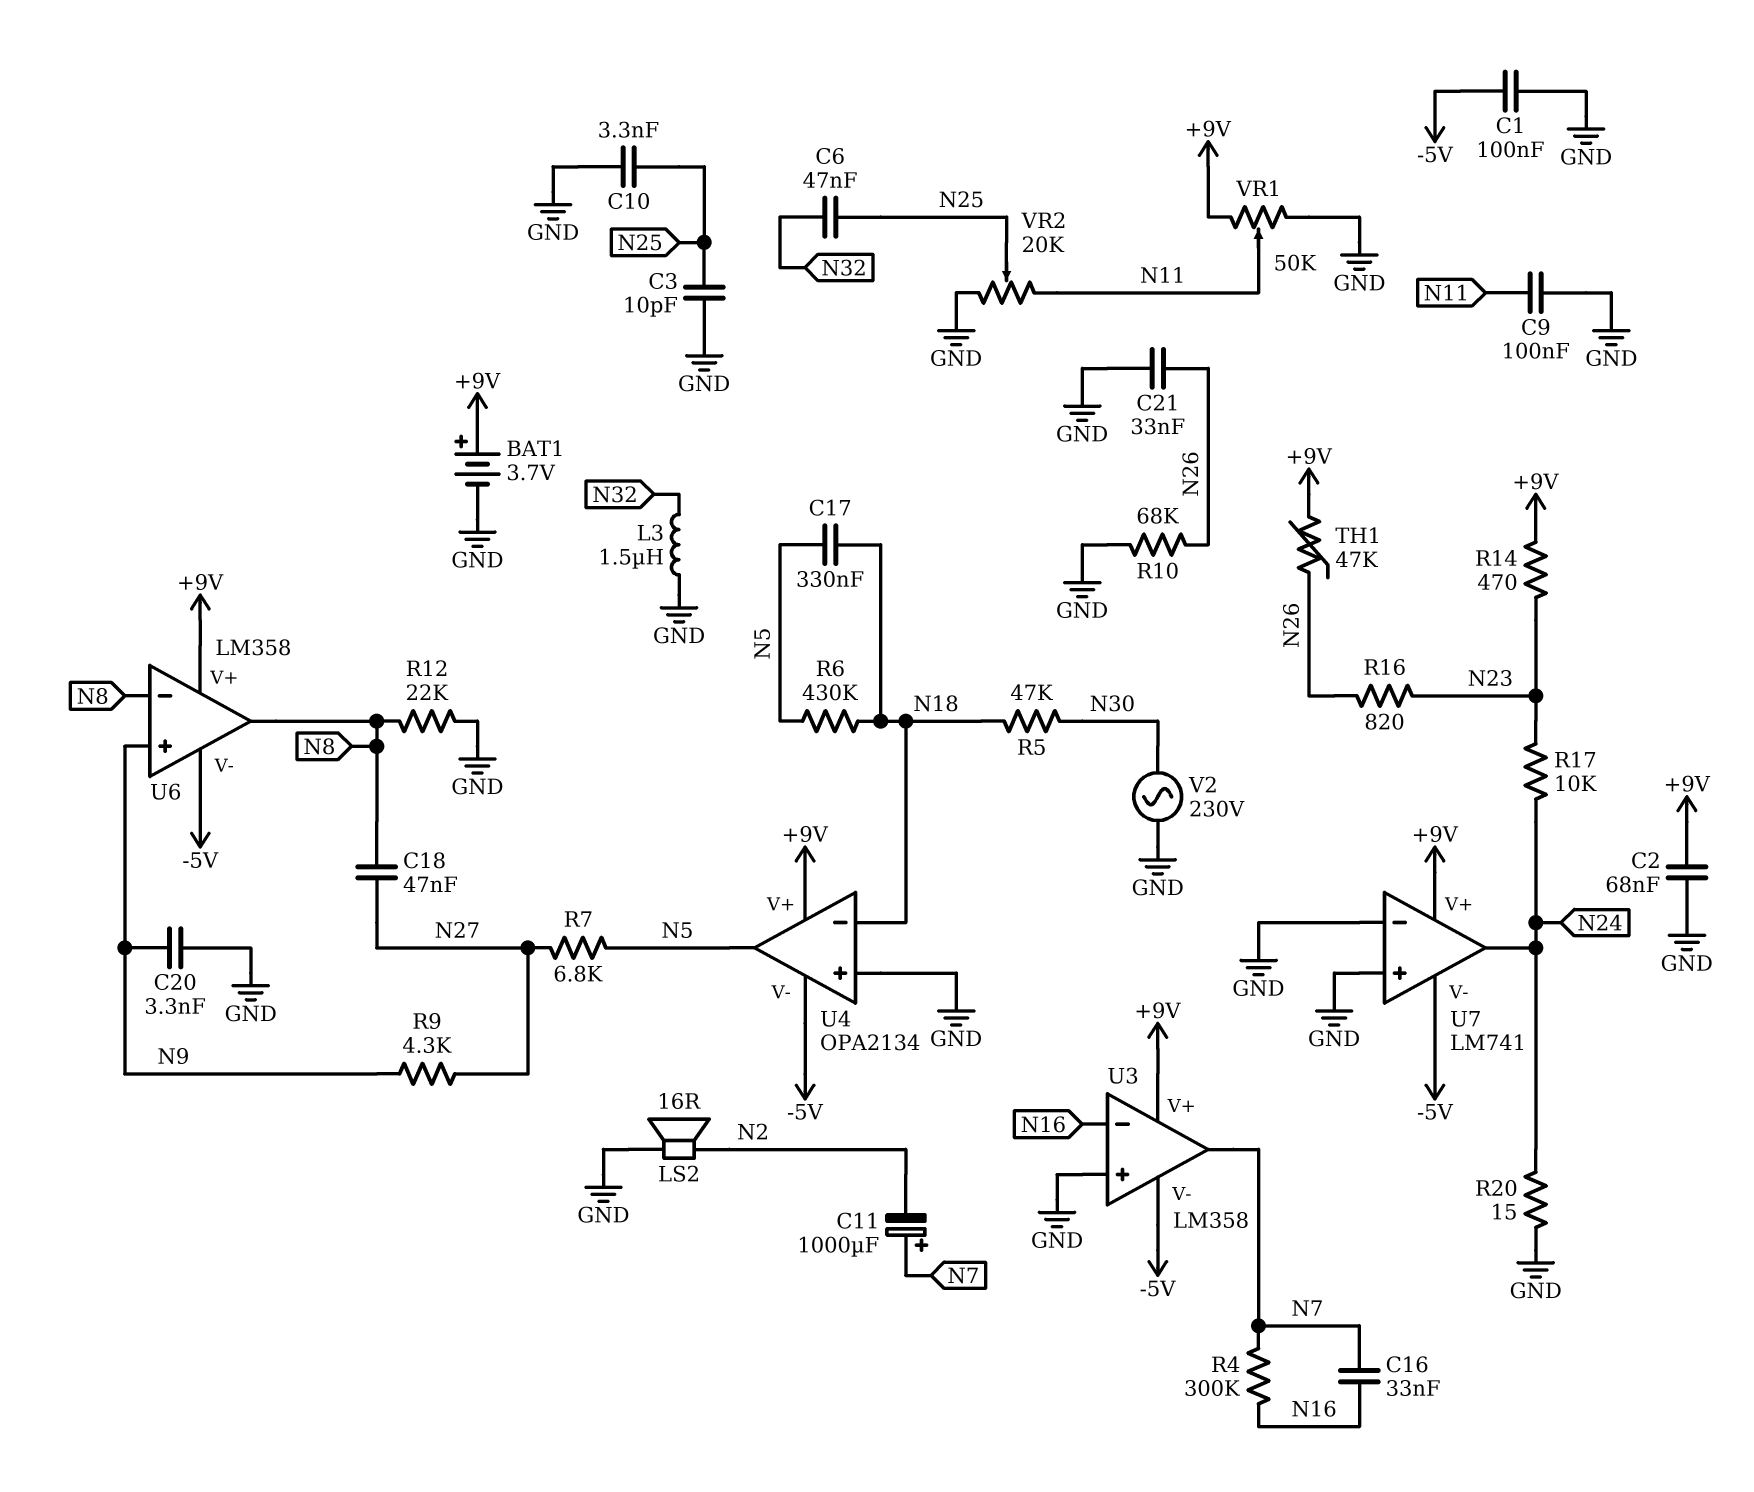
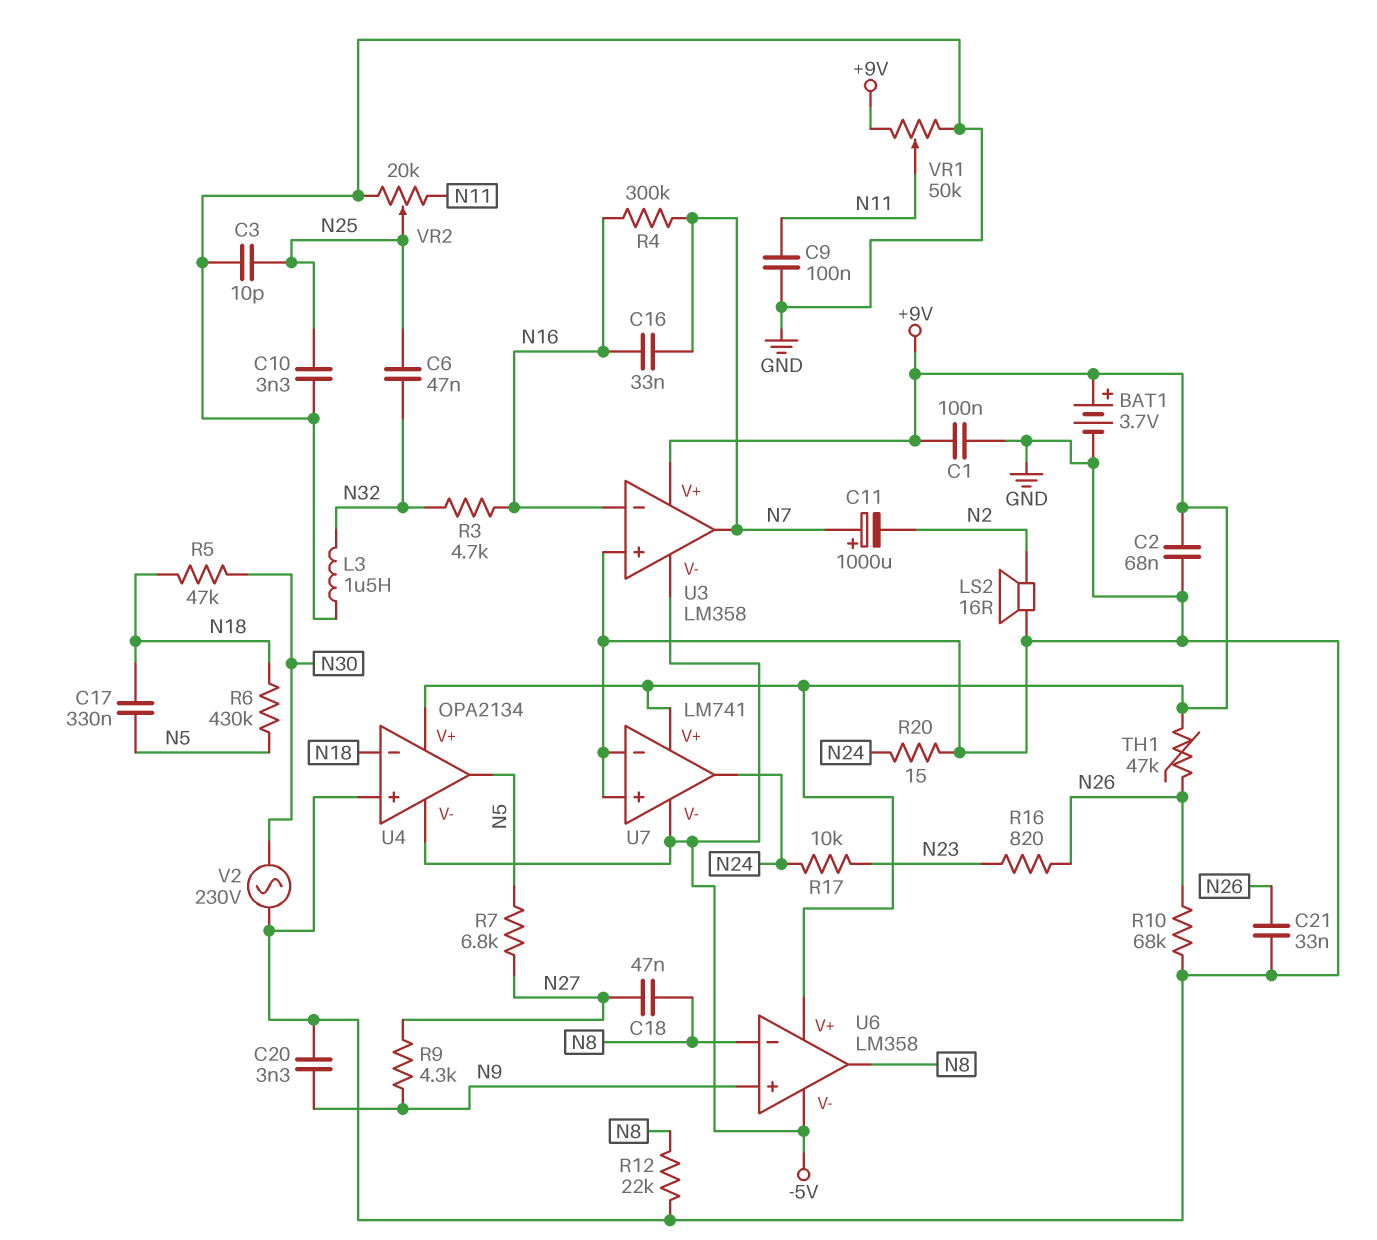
C1: 100nF (-5V, GND) -> 100nF (+9V, GND)
R3: none -> 4.7k (N16, N32)
R14: 470 (+9V, N23) -> none

